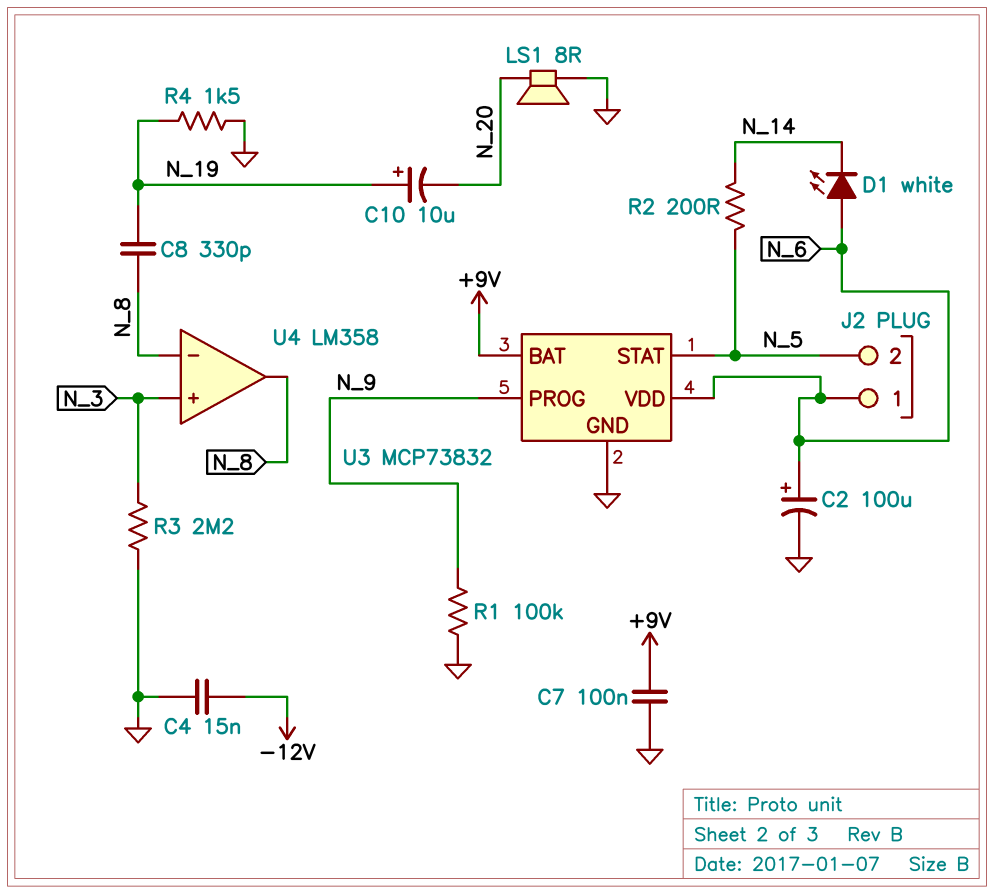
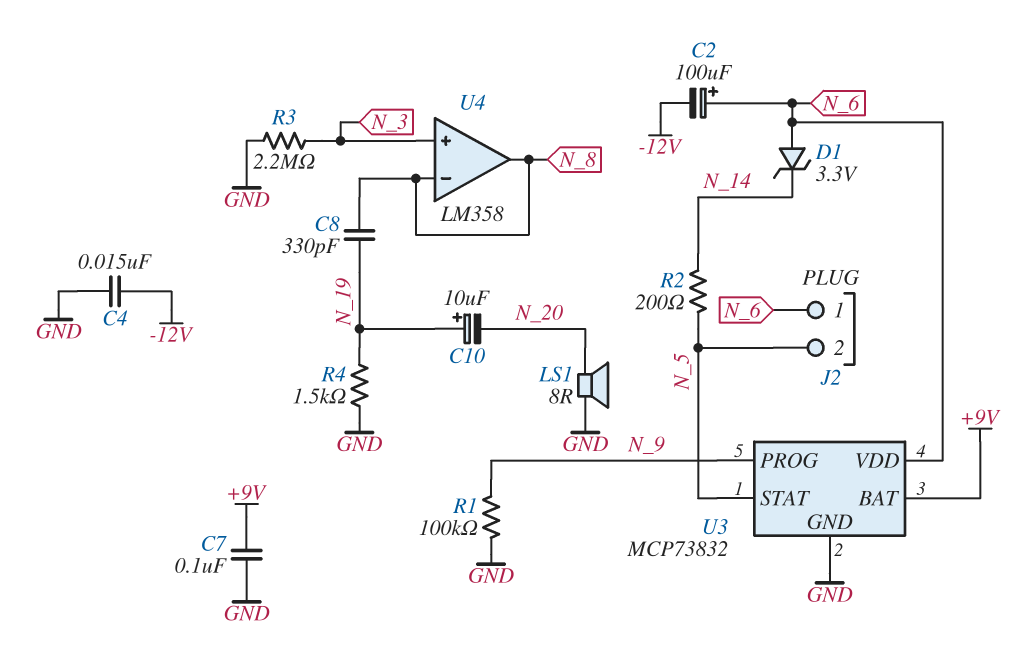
C2: 100uF (plus N_6, minus GND) -> 100uF (plus N_6, minus -12V)
D1: LED white (A N_6, K N_14) -> zener 3.3V (A N_6, K N_14)

